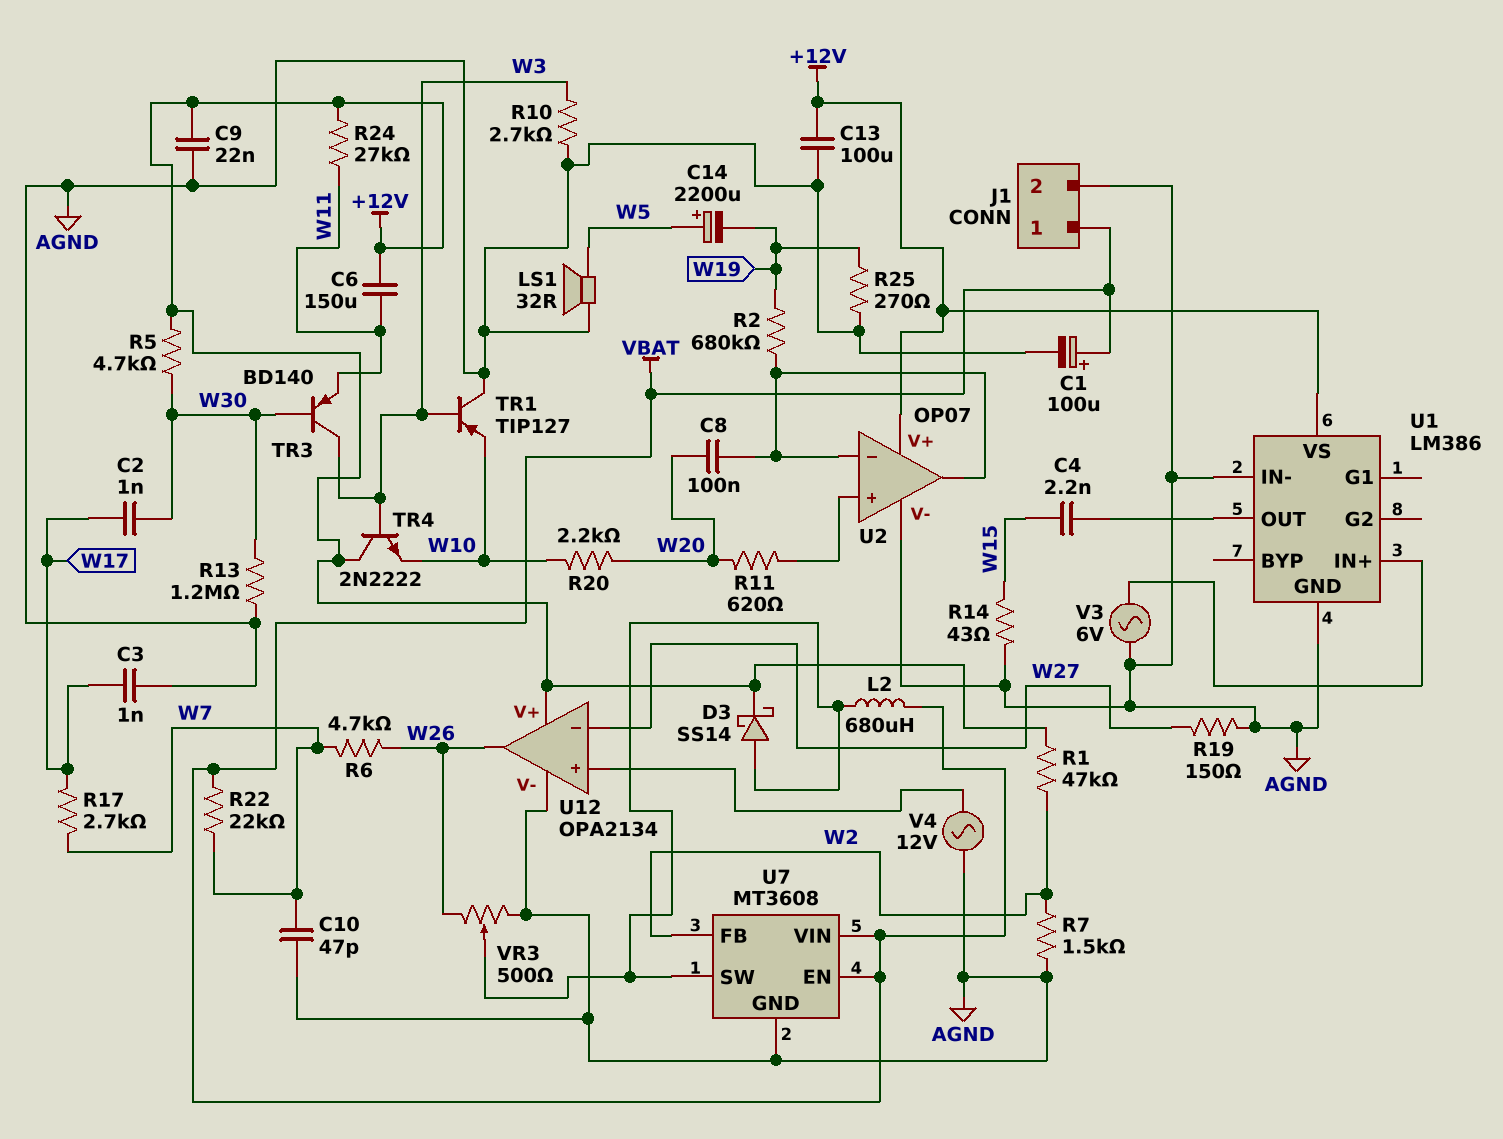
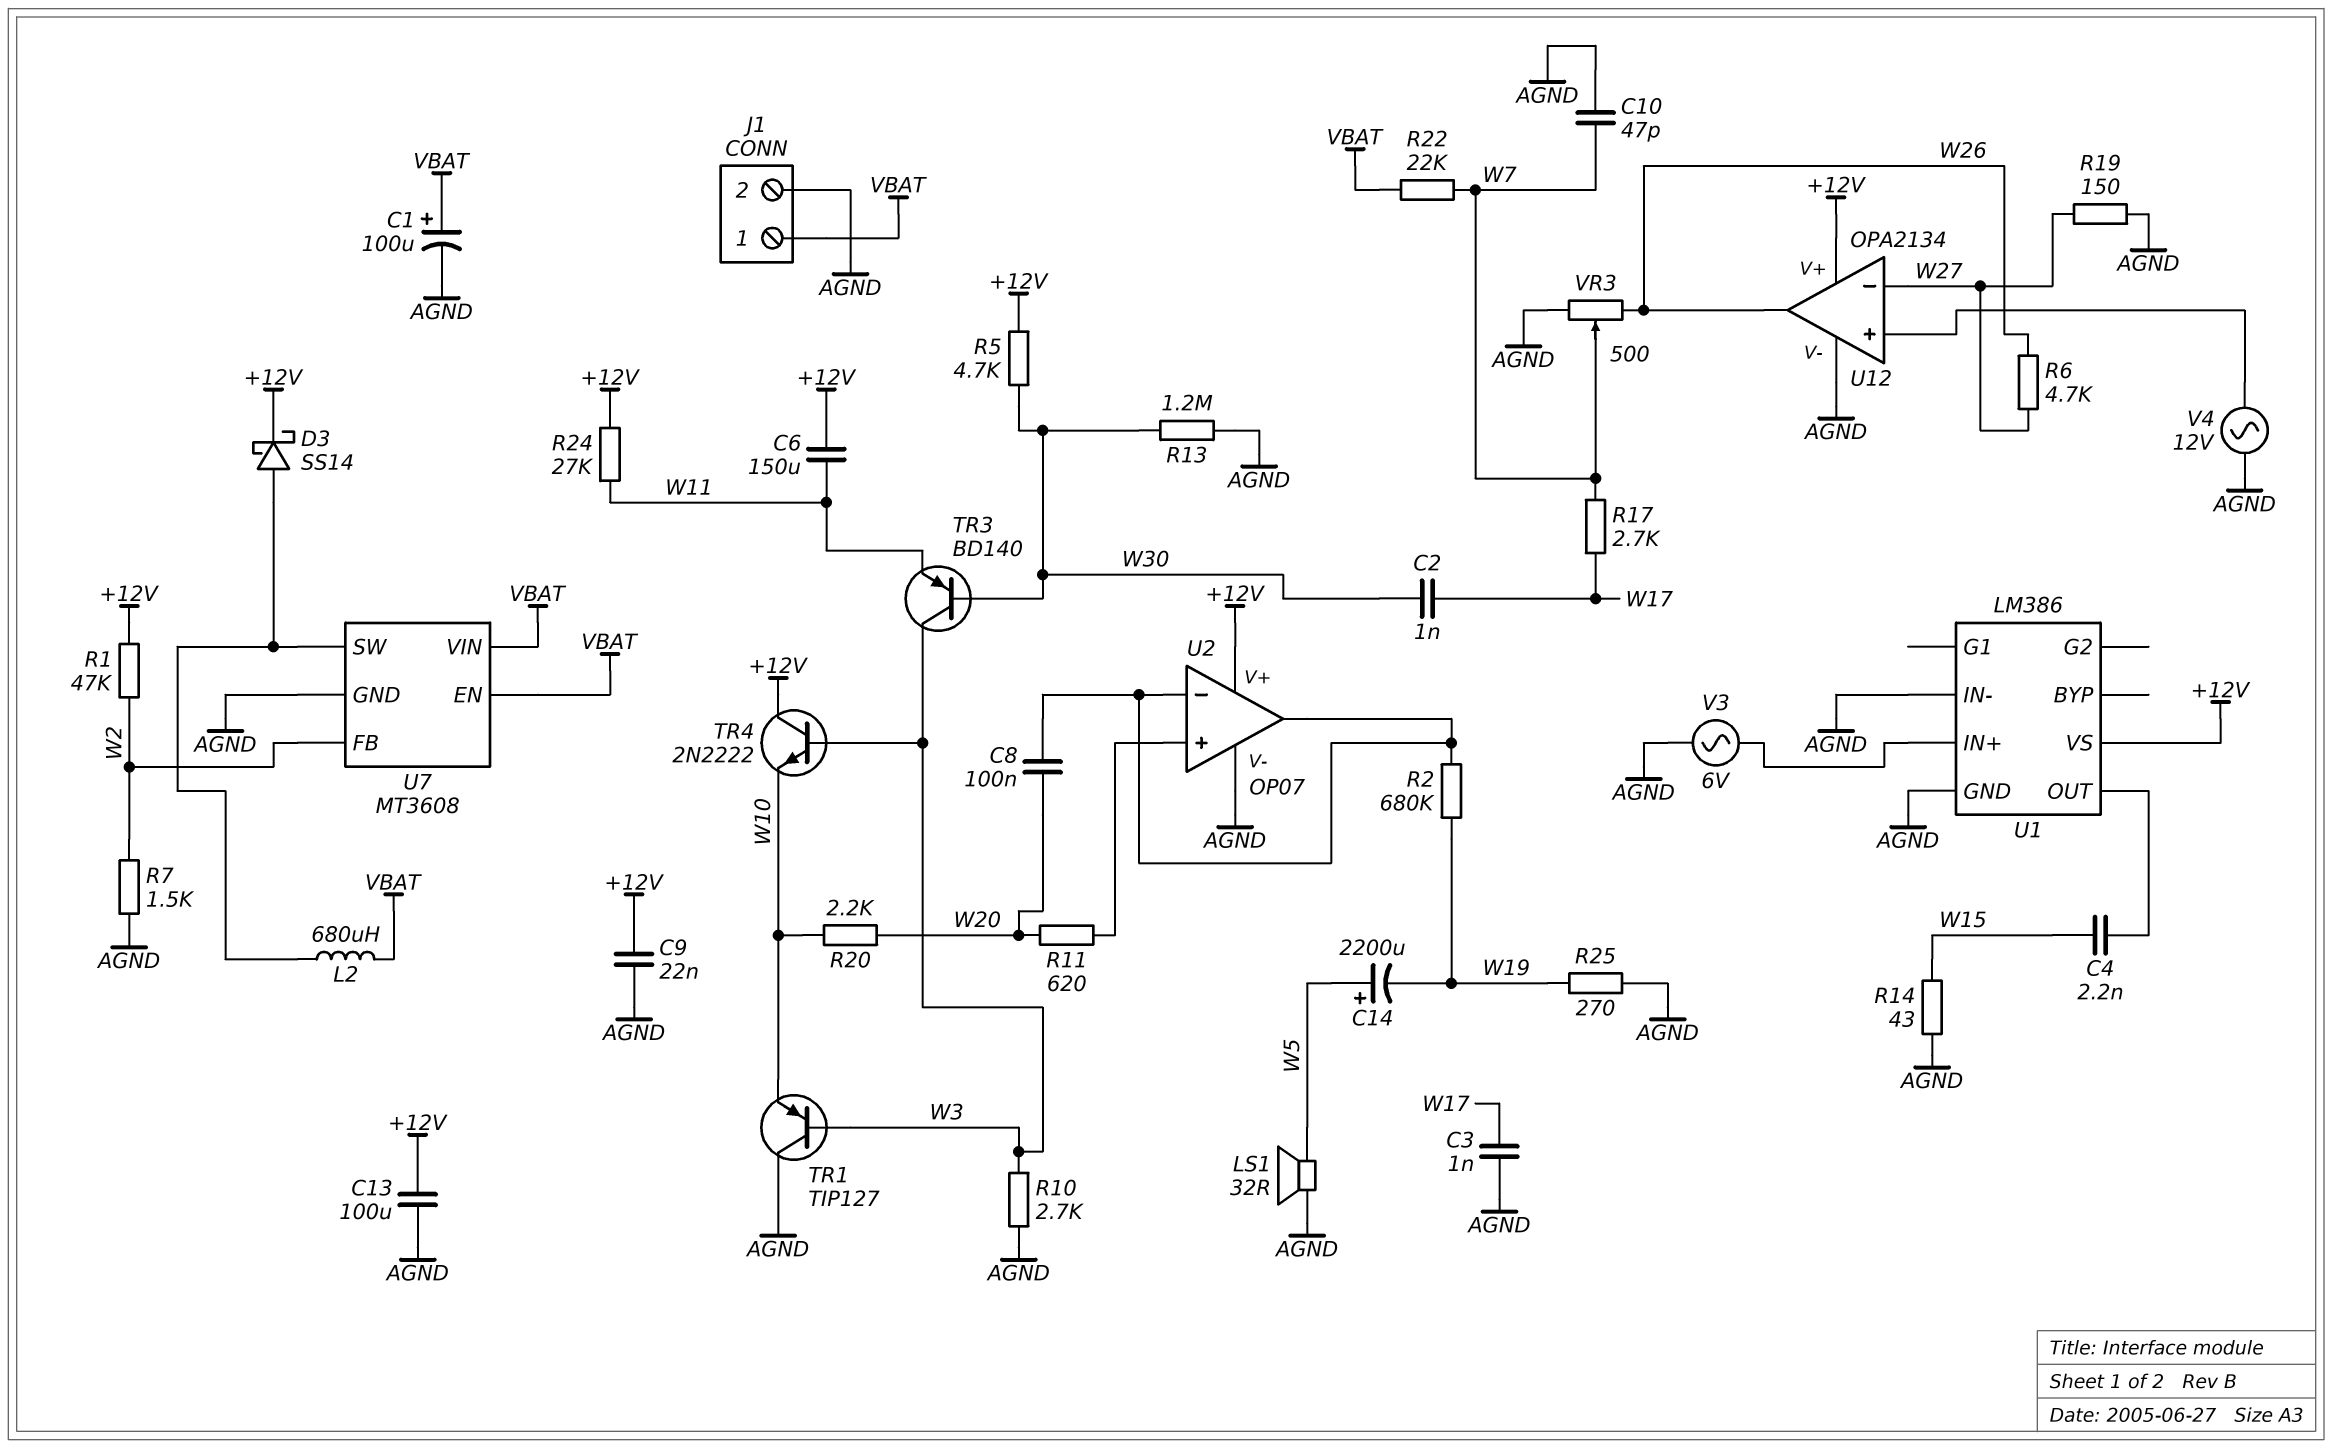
R6: 4.7k (W7, W26) -> 4.7k (W26, W27)
VR3: 500 (AGND, W26, wiper U7/SW) -> 500 (AGND, W26, wiper W7)

